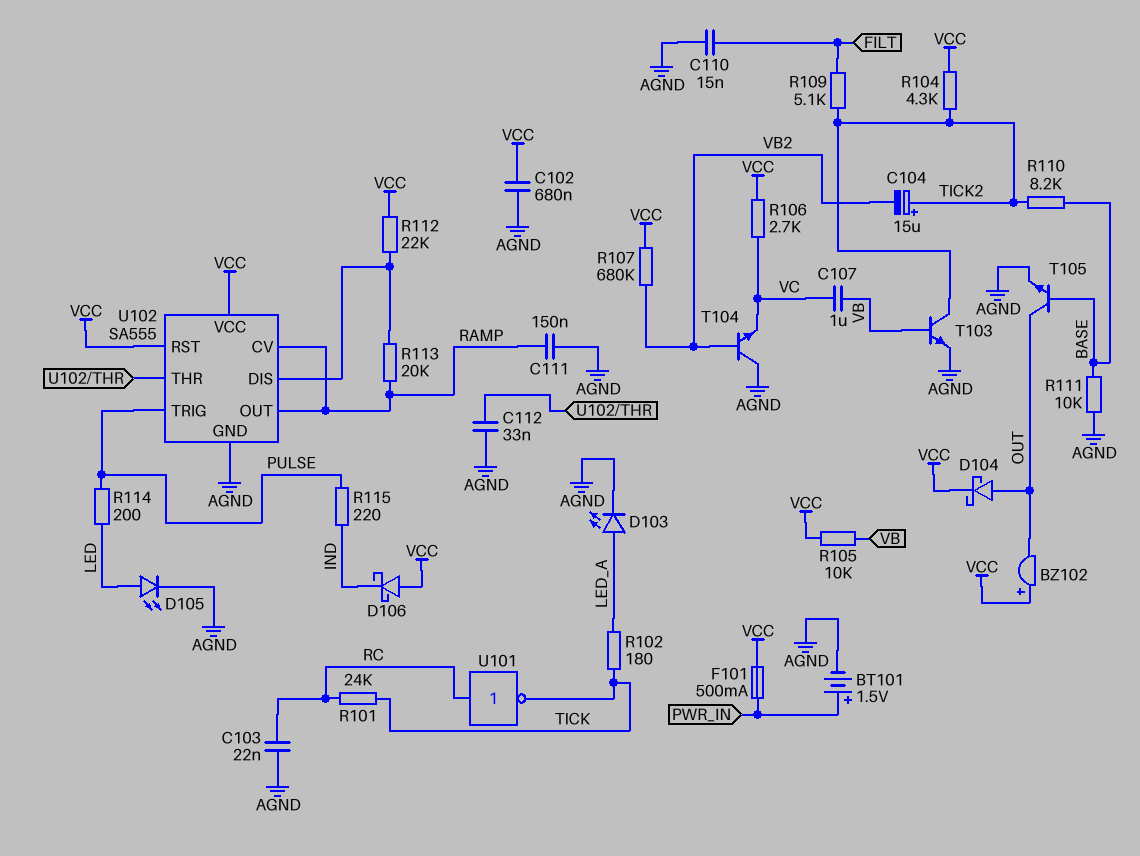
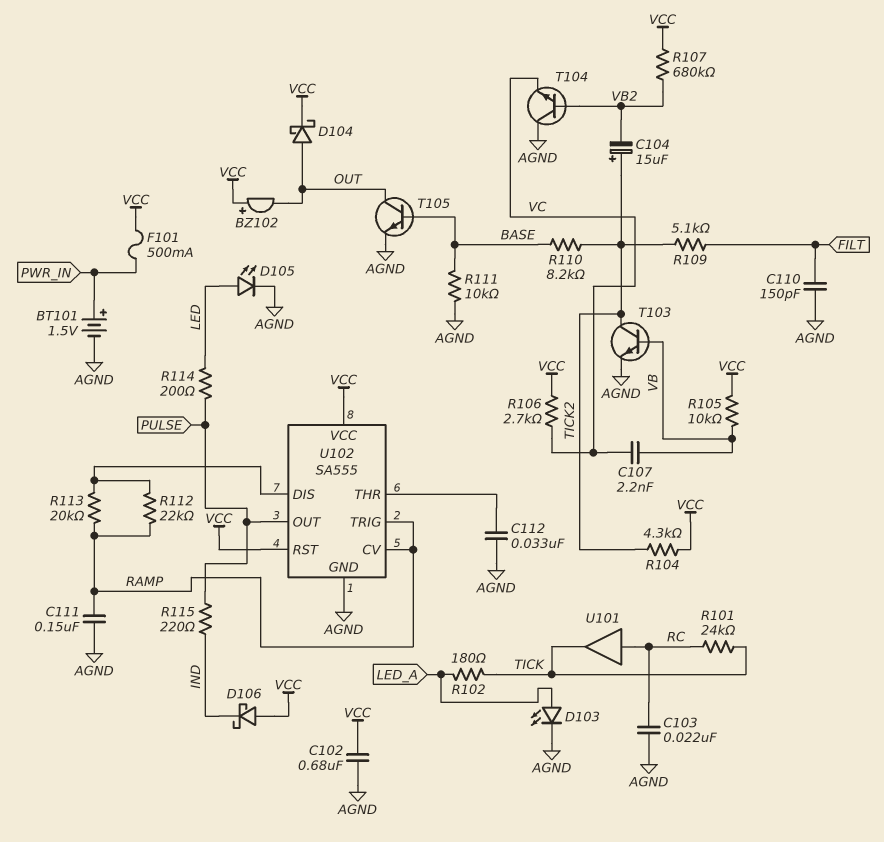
C107: 1uF (VB, VC) -> 2.2nF (VB, VC)
C110: 15nF (AGND, FILT) -> 150pF (AGND, FILT)
R112: 22k (U102/DIS, VCC) -> 22k (RAMP, U102/DIS)
U101: NOT (in RC, out TICK) -> buffer (in RC, out TICK)
U102 pin OUT: RAMP -> PULSE
U102 pin TRIG: PULSE -> RAMP

